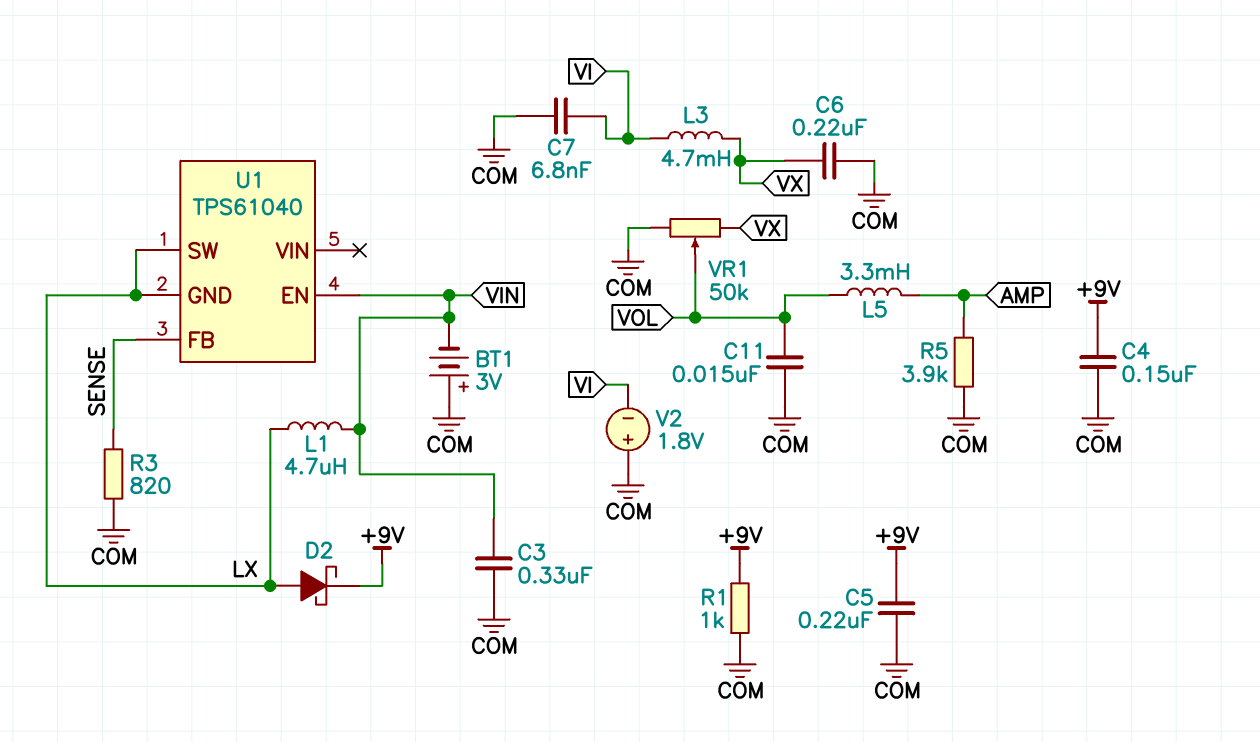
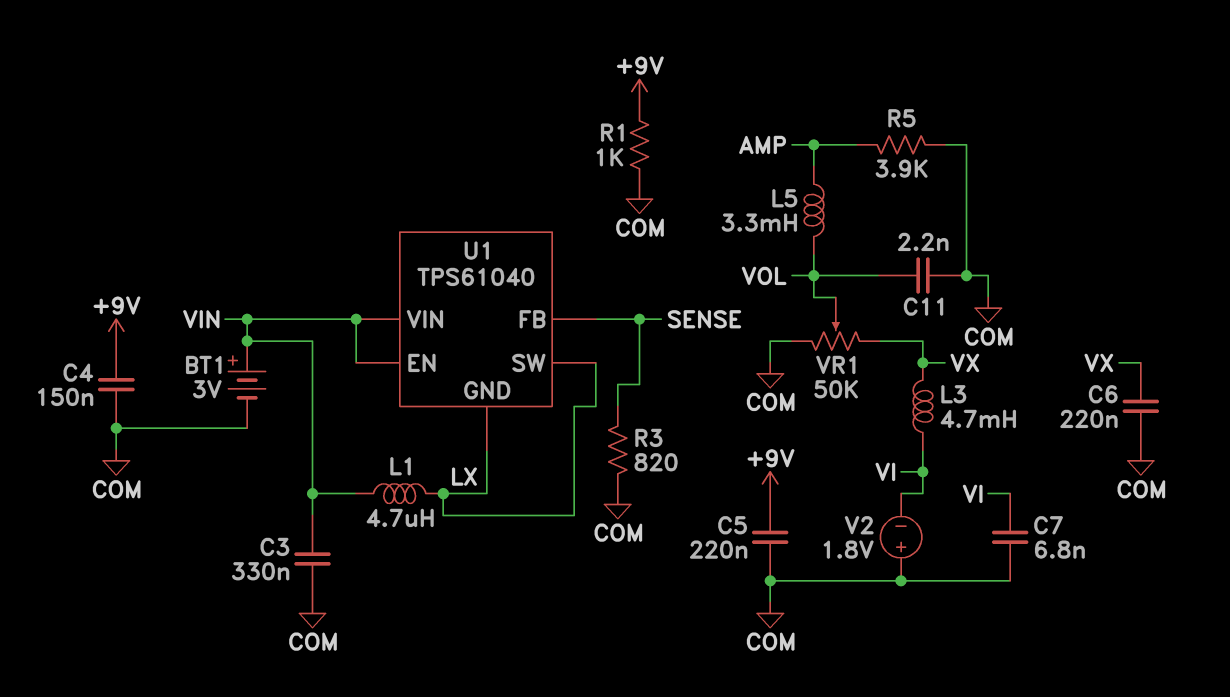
BT1: 3V (plus COM, minus VIN) -> 3V (plus VIN, minus COM)
C11: 15nF (COM, VOL) -> 2.2nF (COM, VOL)
D2: schottky (A LX, K +9V) -> none
U1 pin VIN: none -> VIN

